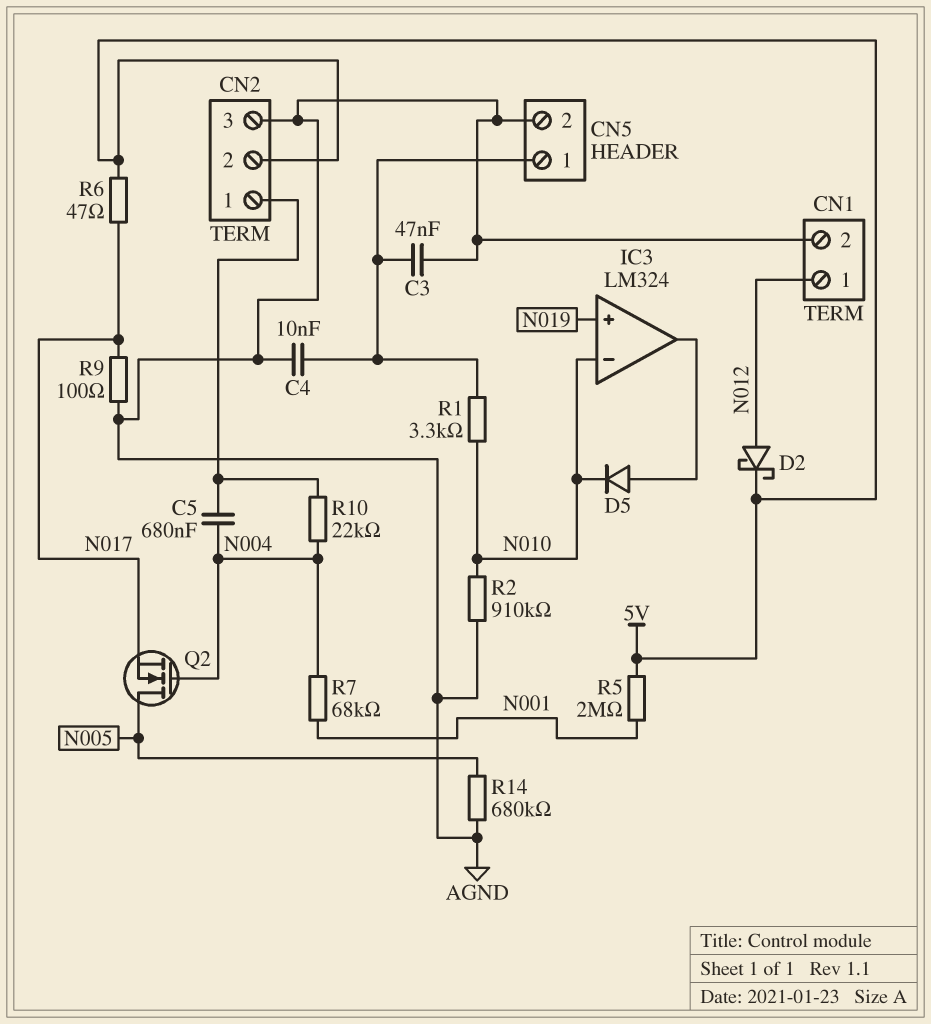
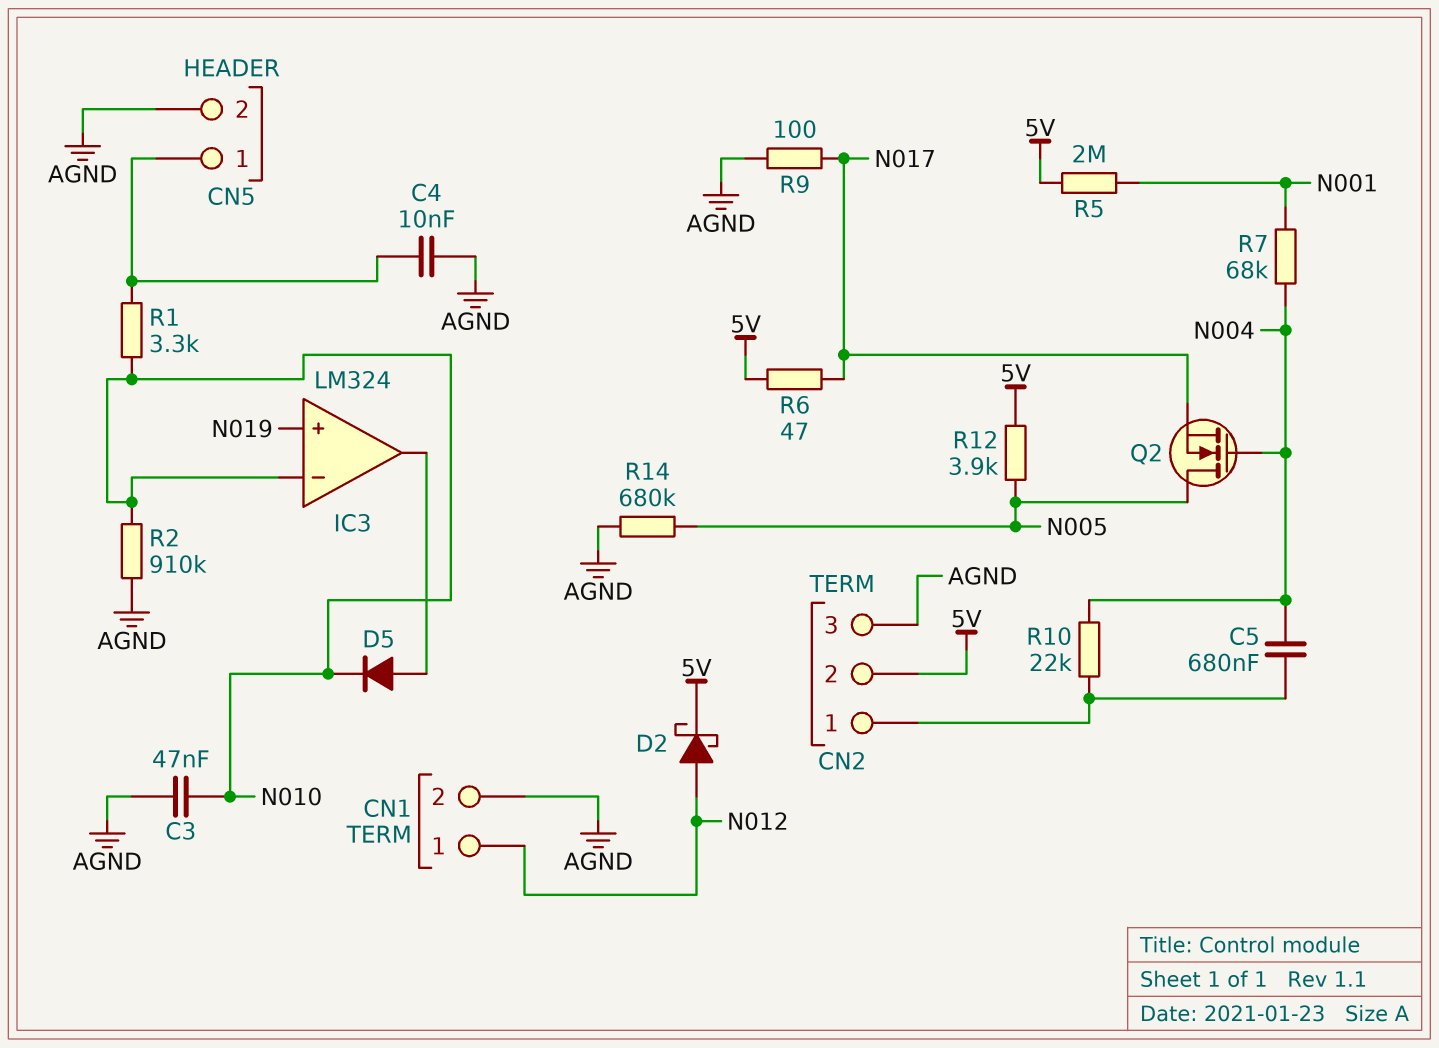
C3: 47nF (AGND, CN5/1) -> 47nF (AGND, N010)
R12: none -> 3.9k (5V, N005)

